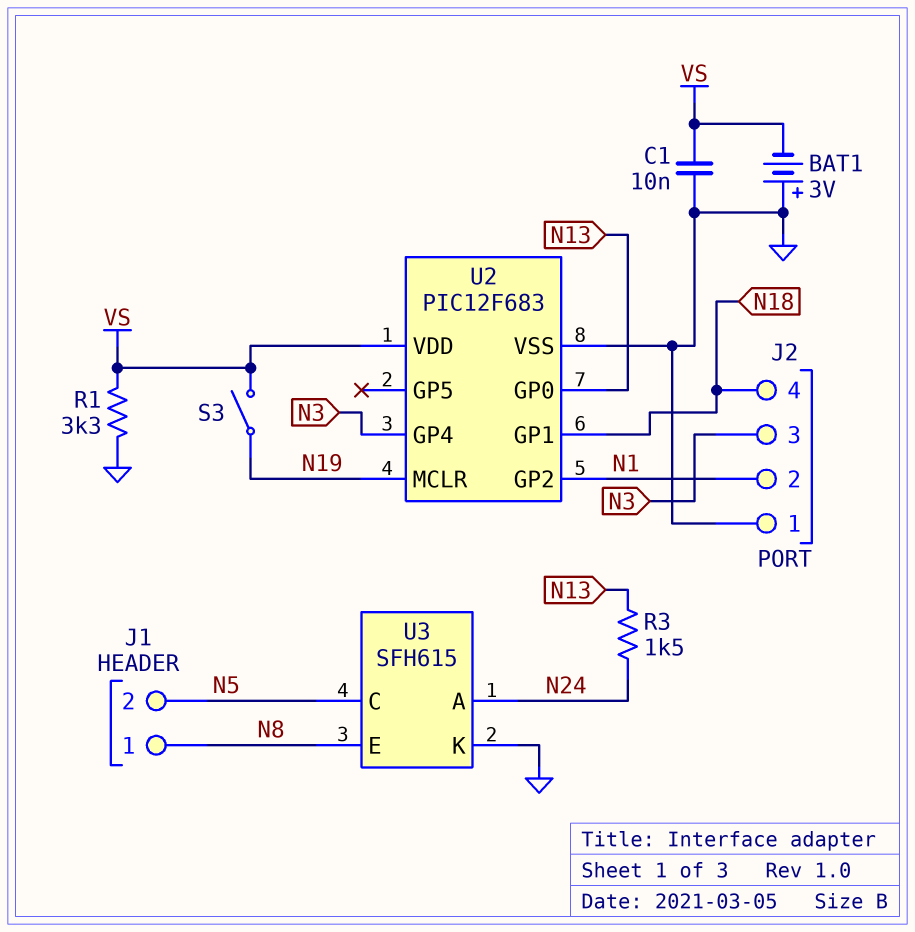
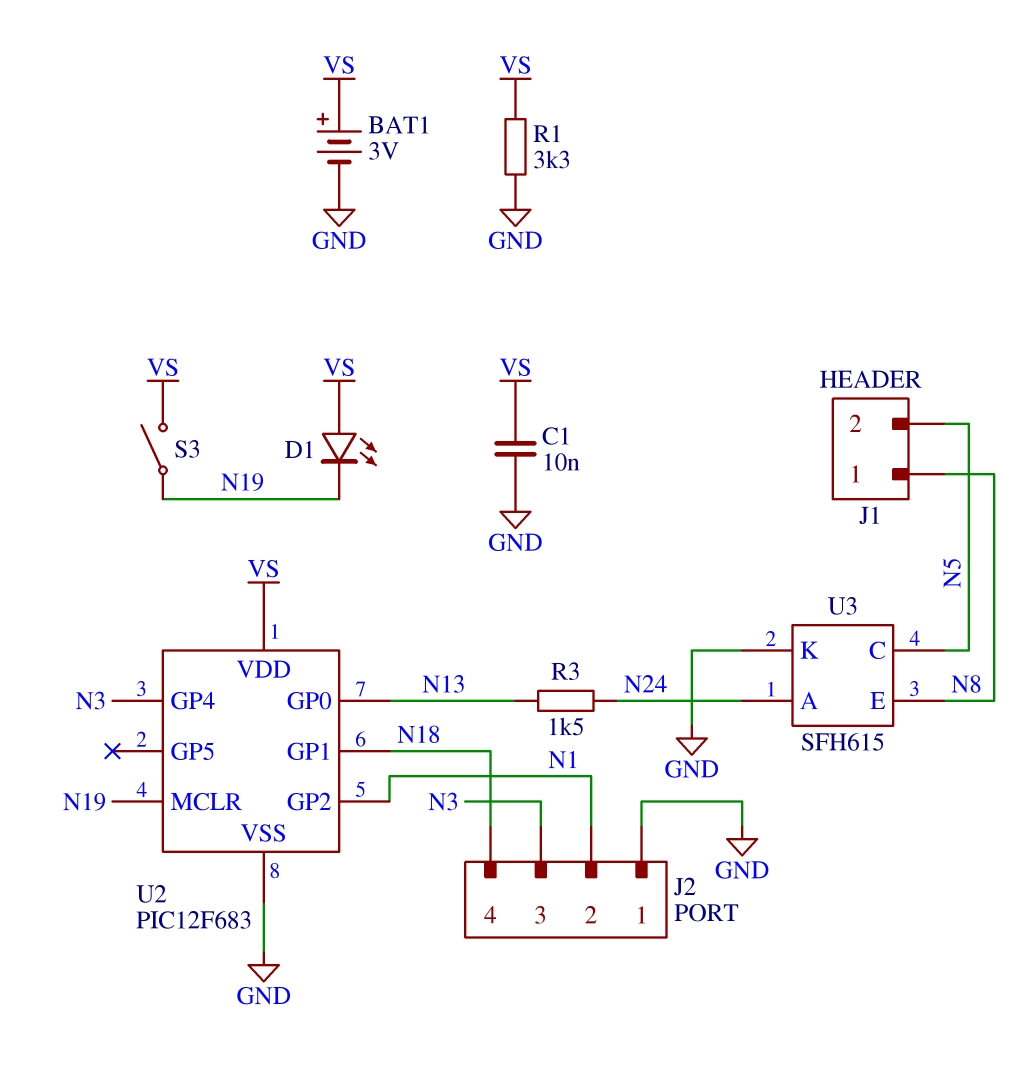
BAT1: 3V (plus GND, minus VS) -> 3V (plus VS, minus GND)
D1: none -> LED (A VS, K N19)

